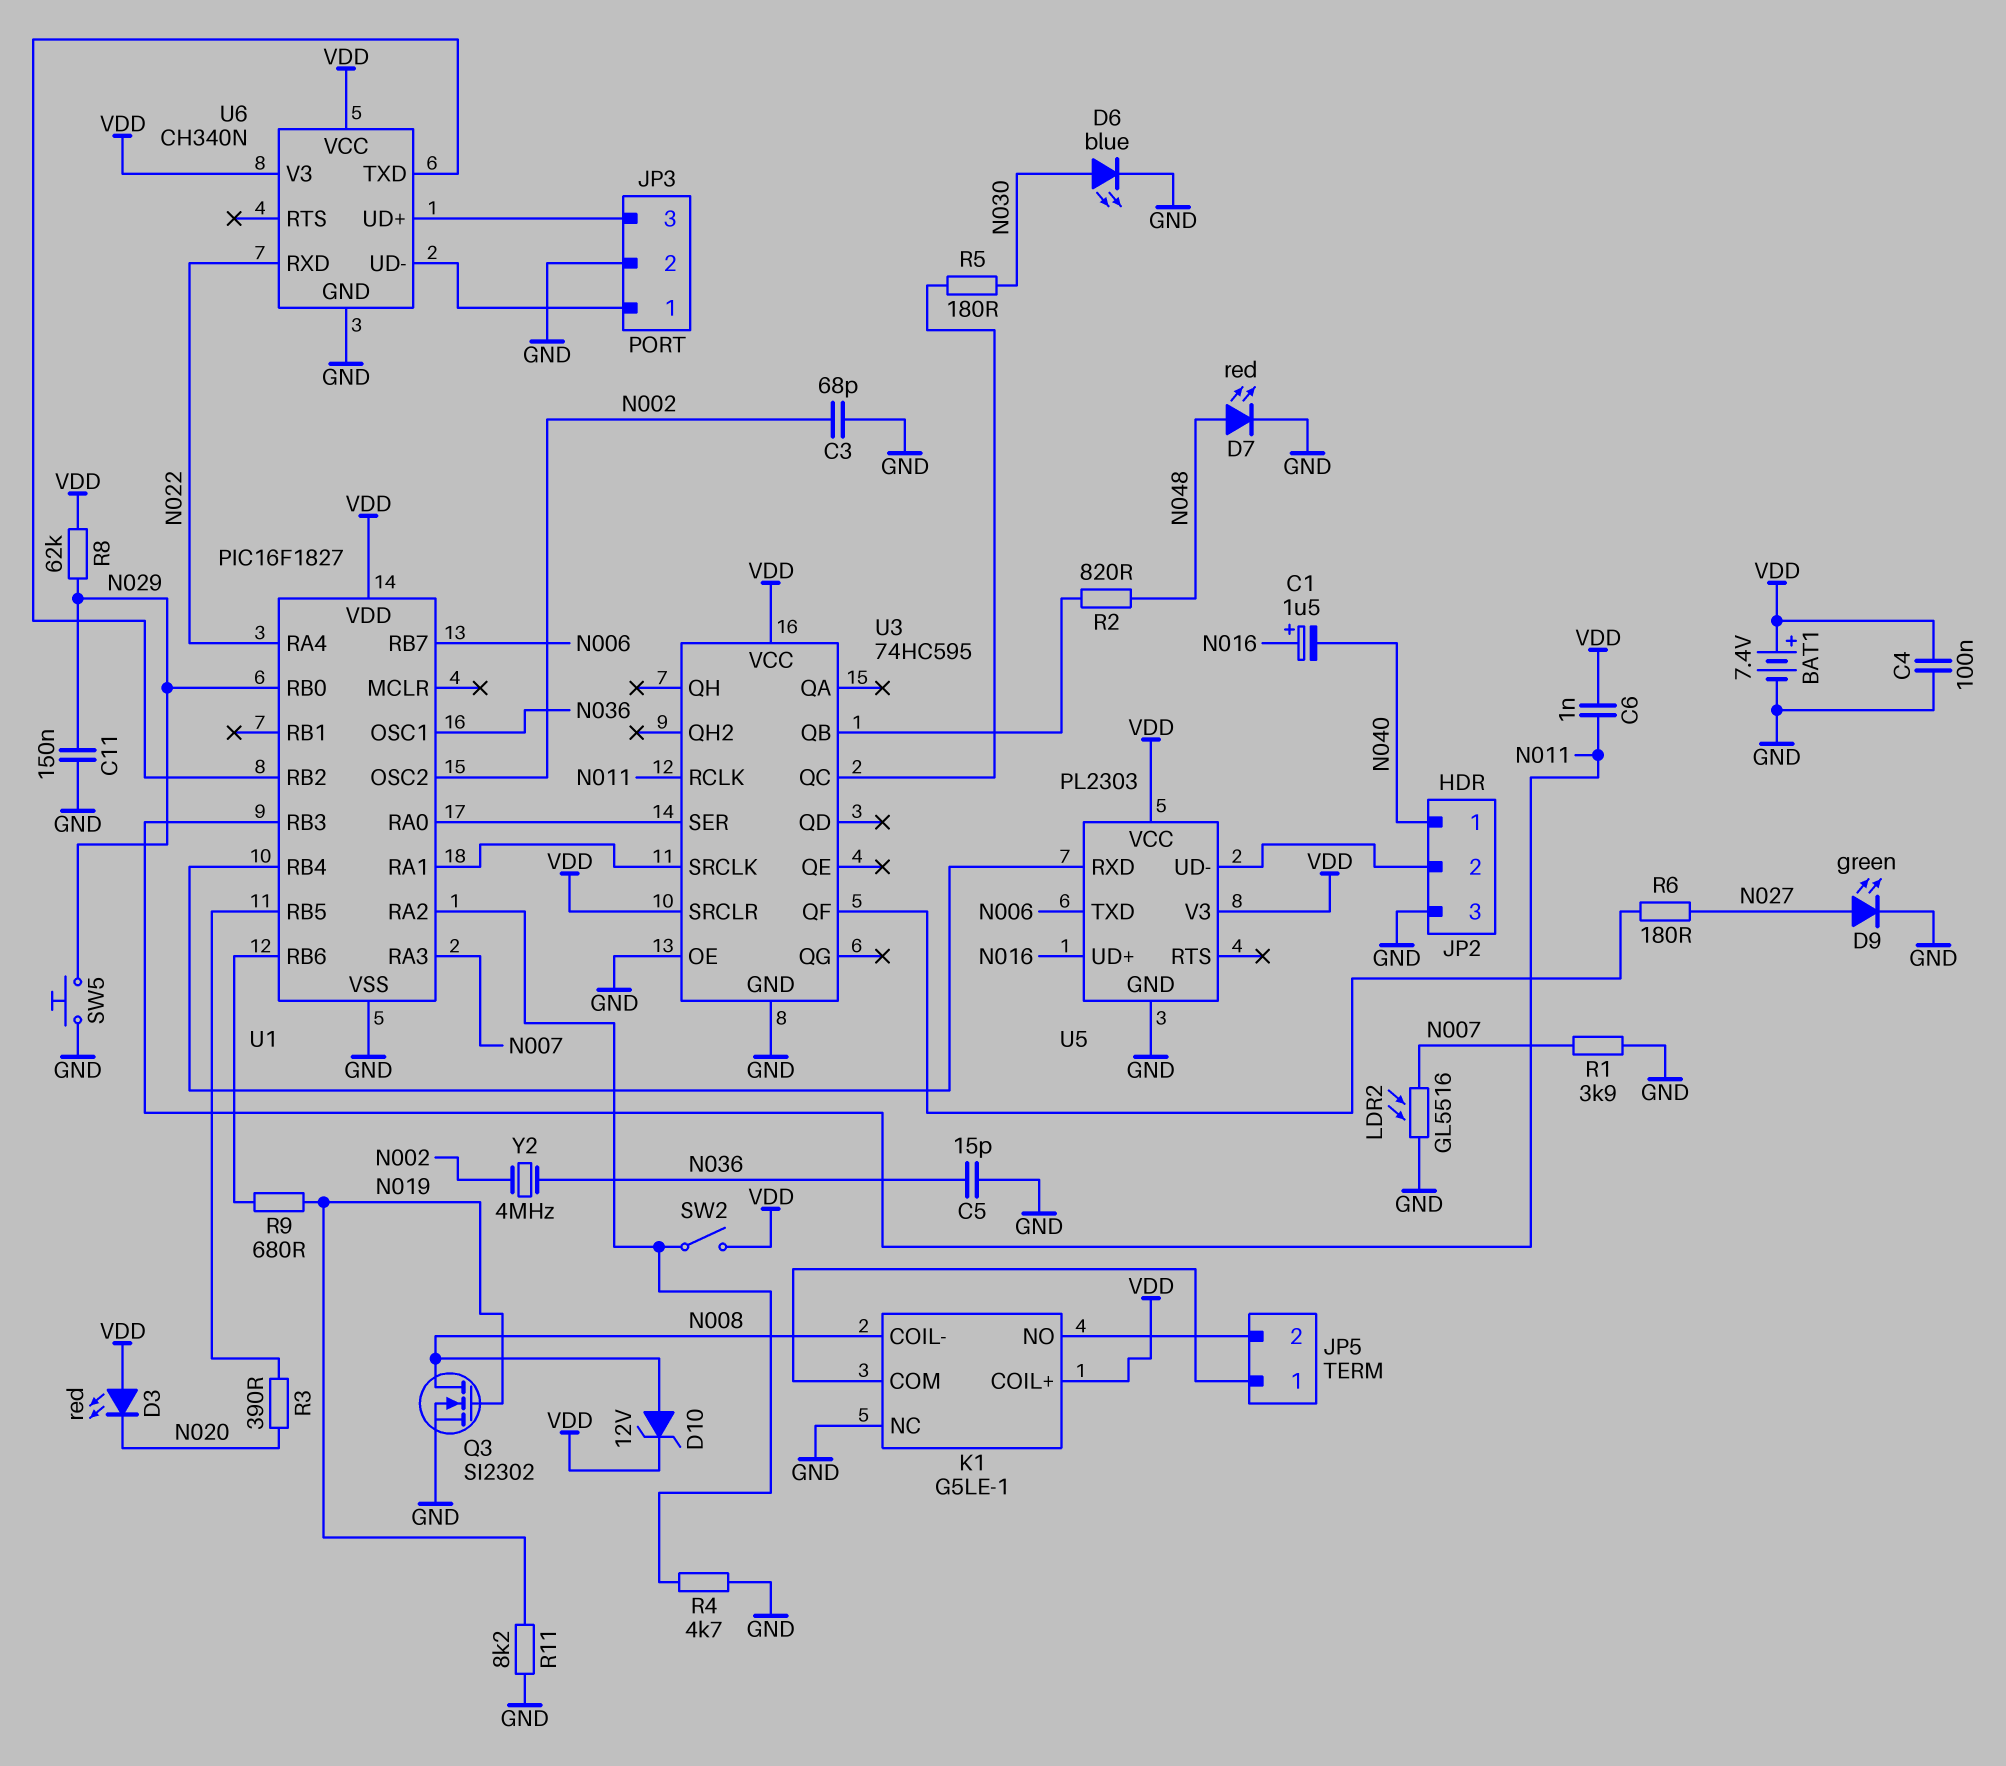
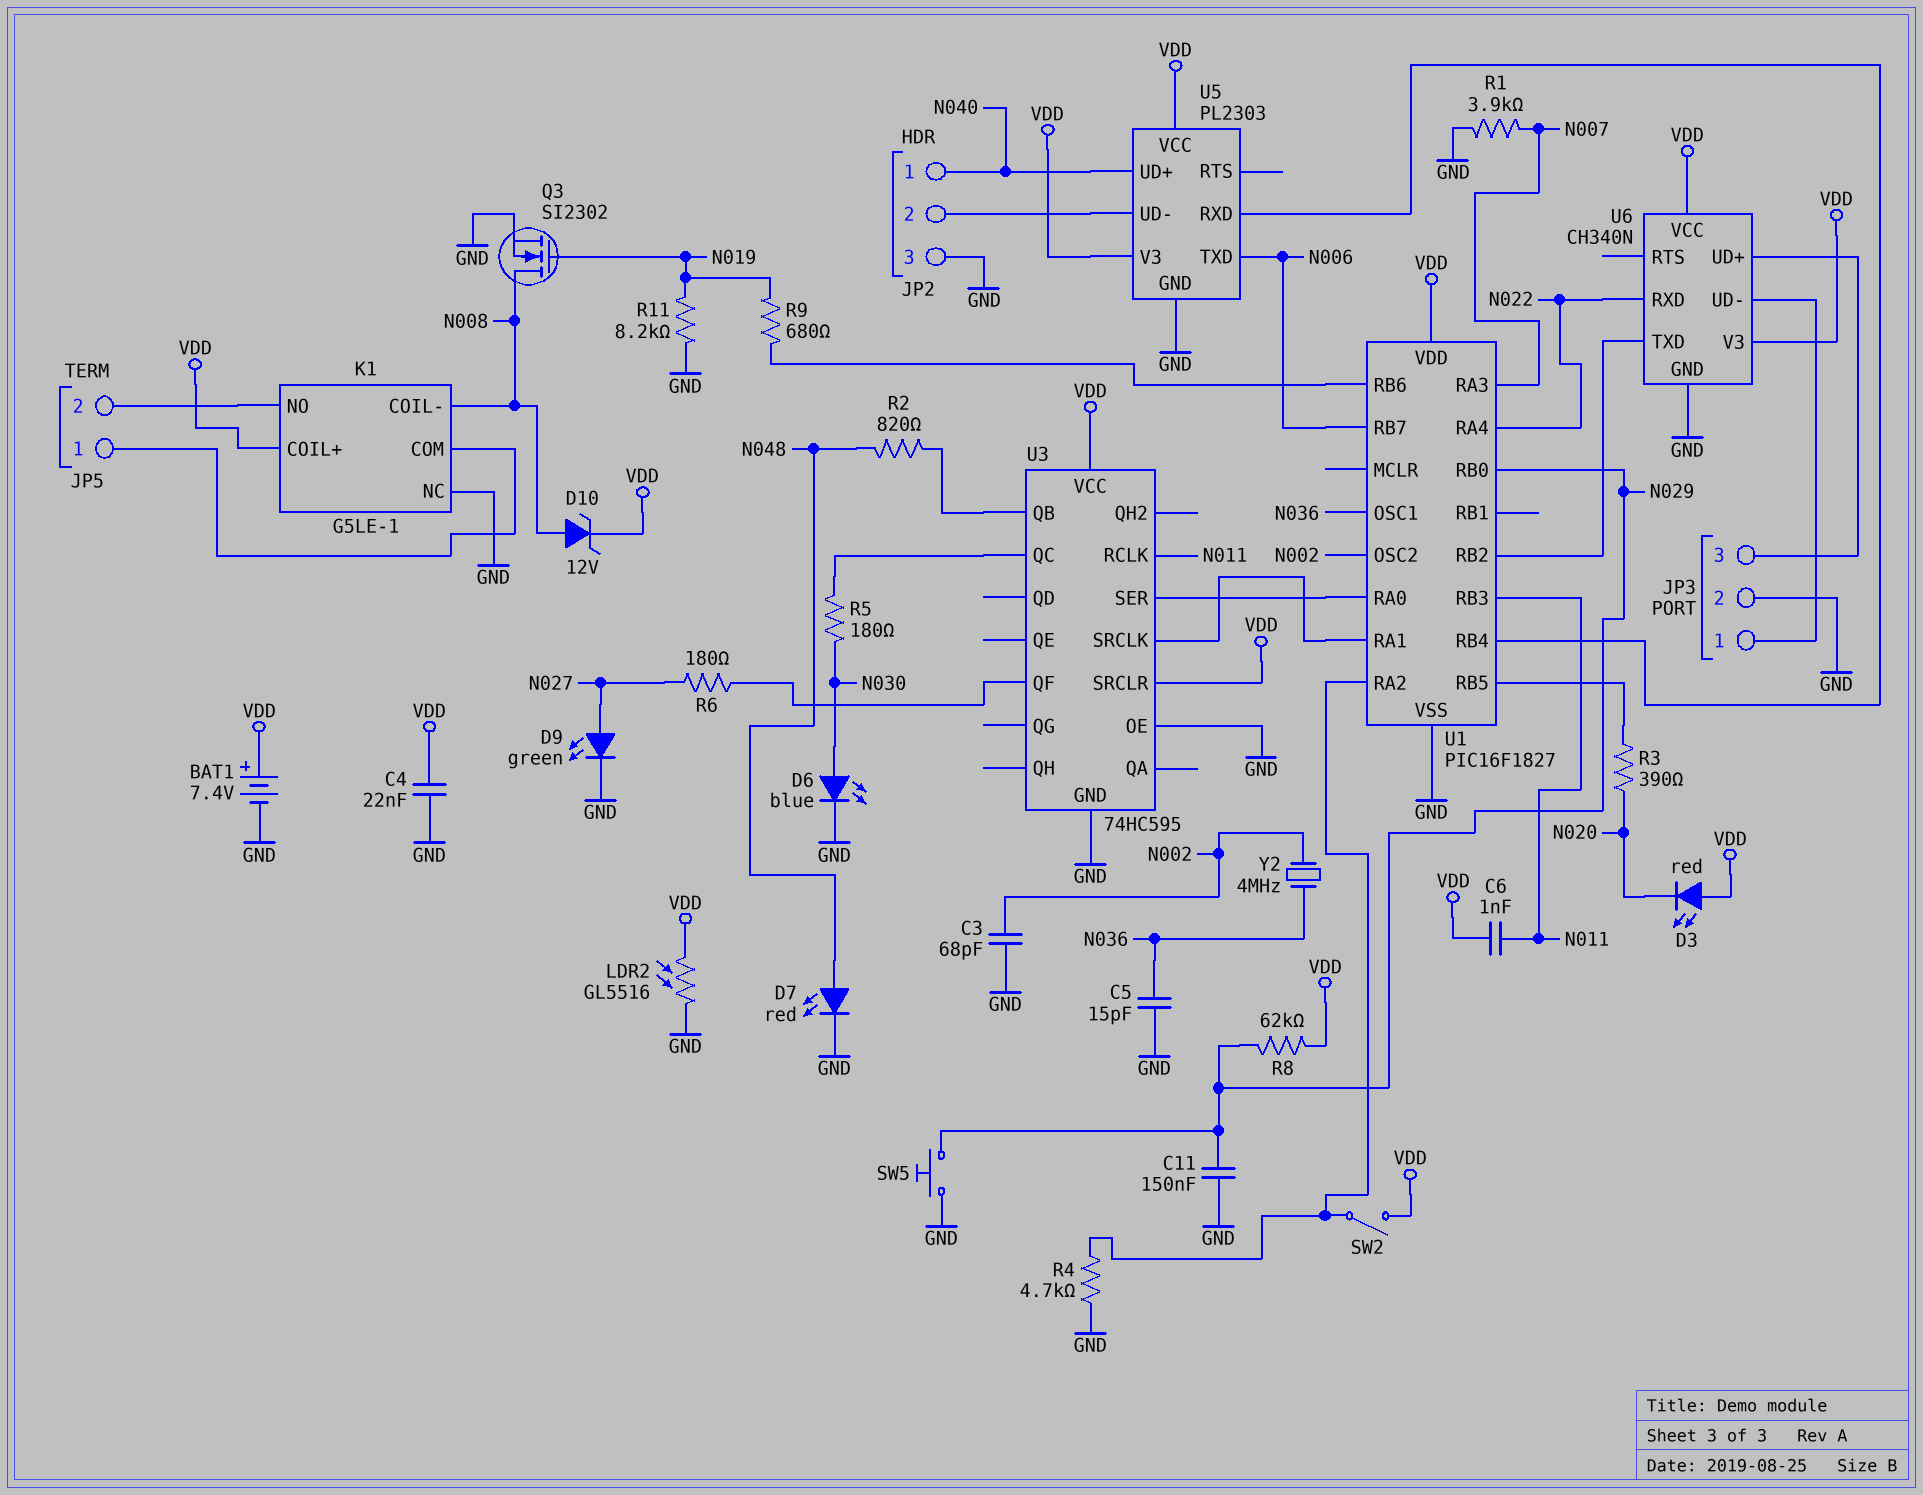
C1: 1.5uF (plus N016, minus N040) -> none
C4: 100nF (GND, VDD) -> 22nF (GND, VDD)
LDR2: GL5516 (GND, N007) -> GL5516 (GND, VDD)
U5 pin UD+: N016 -> N040

